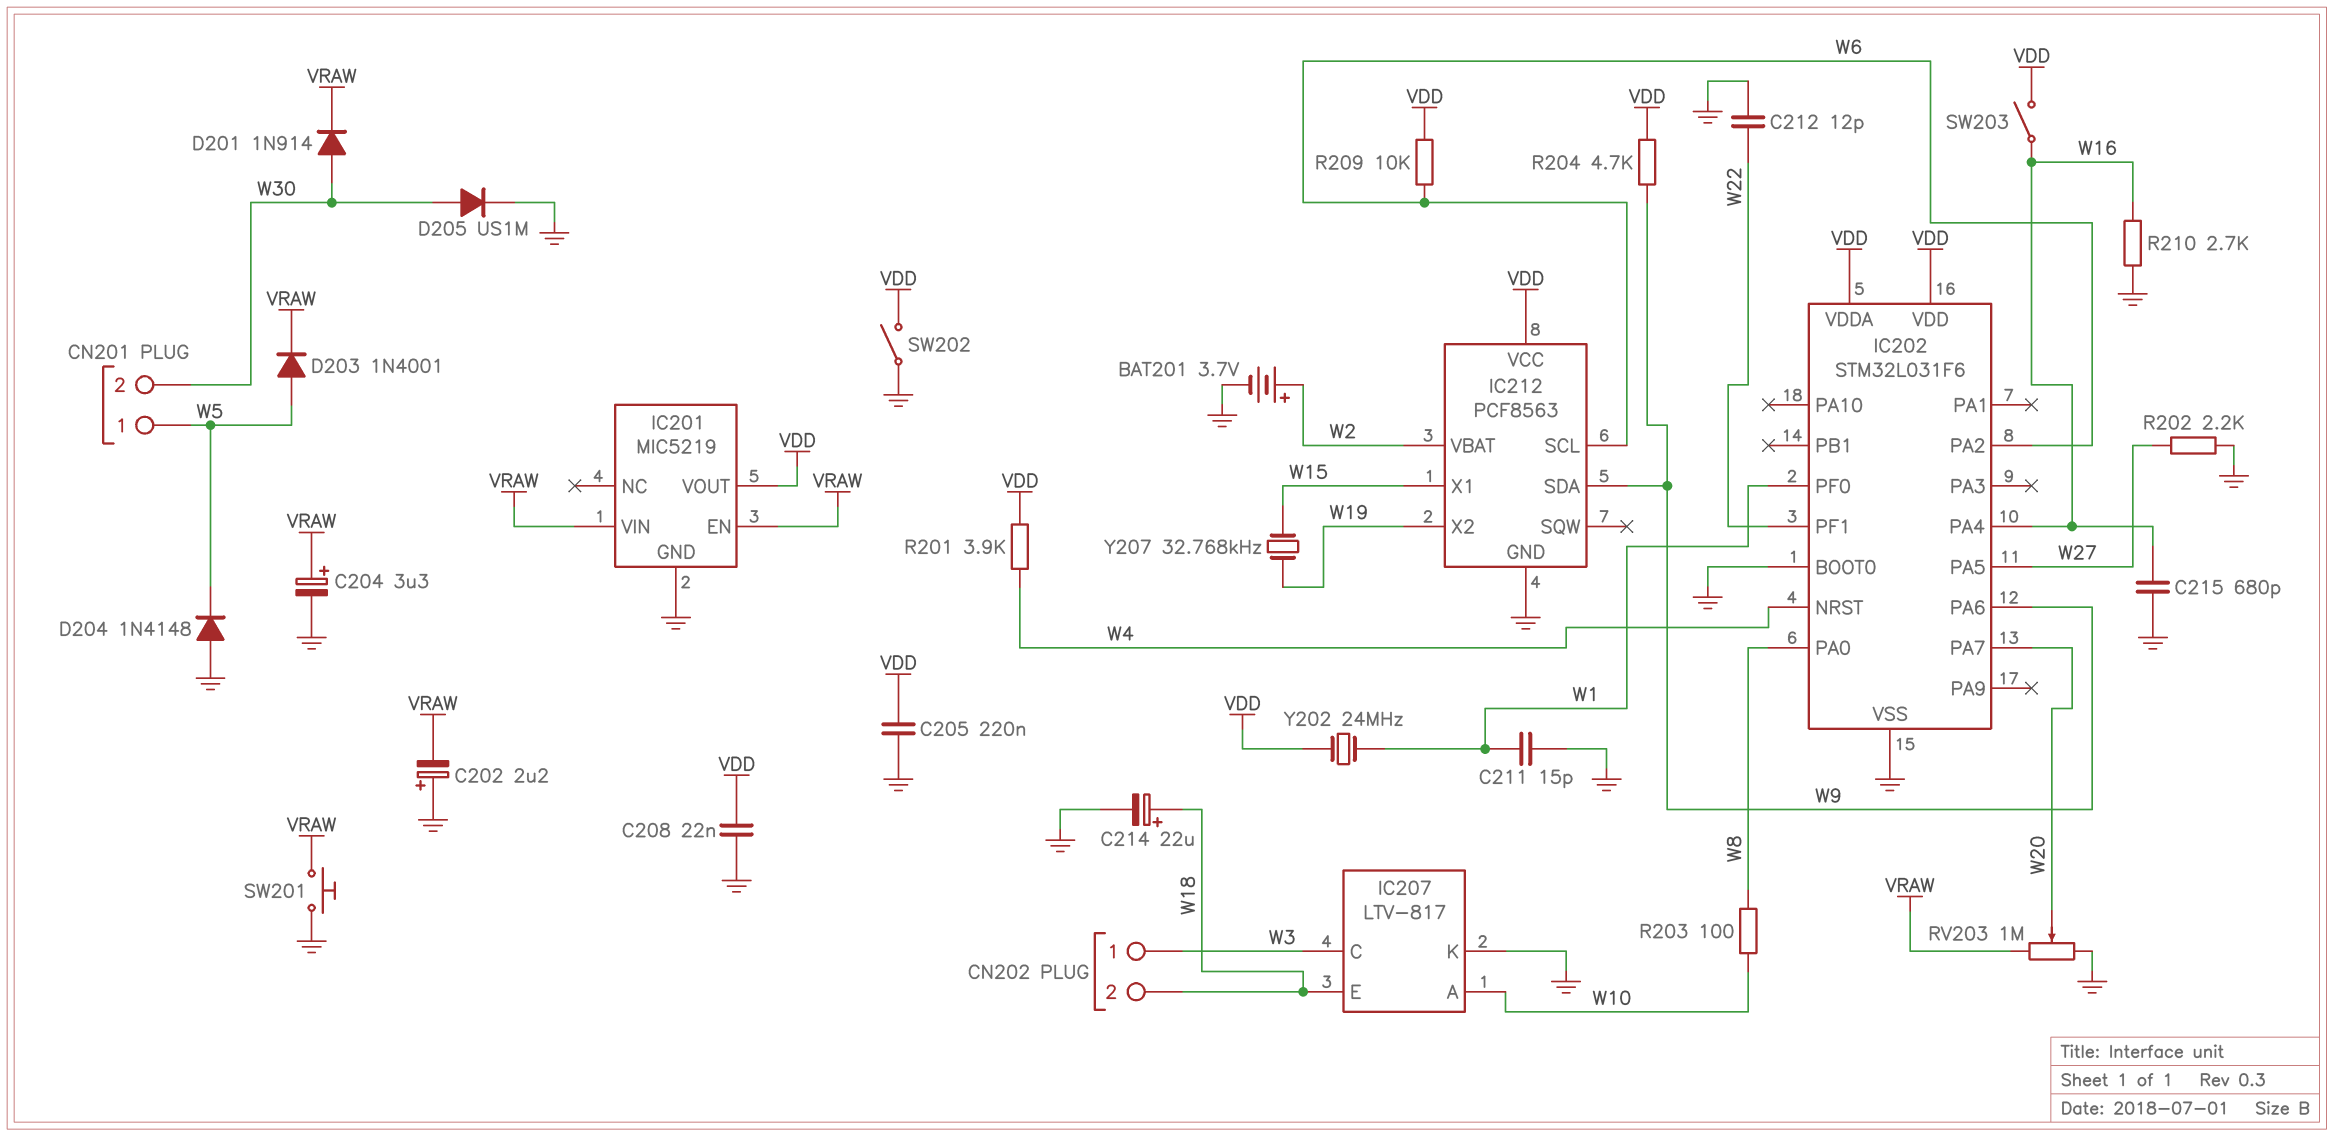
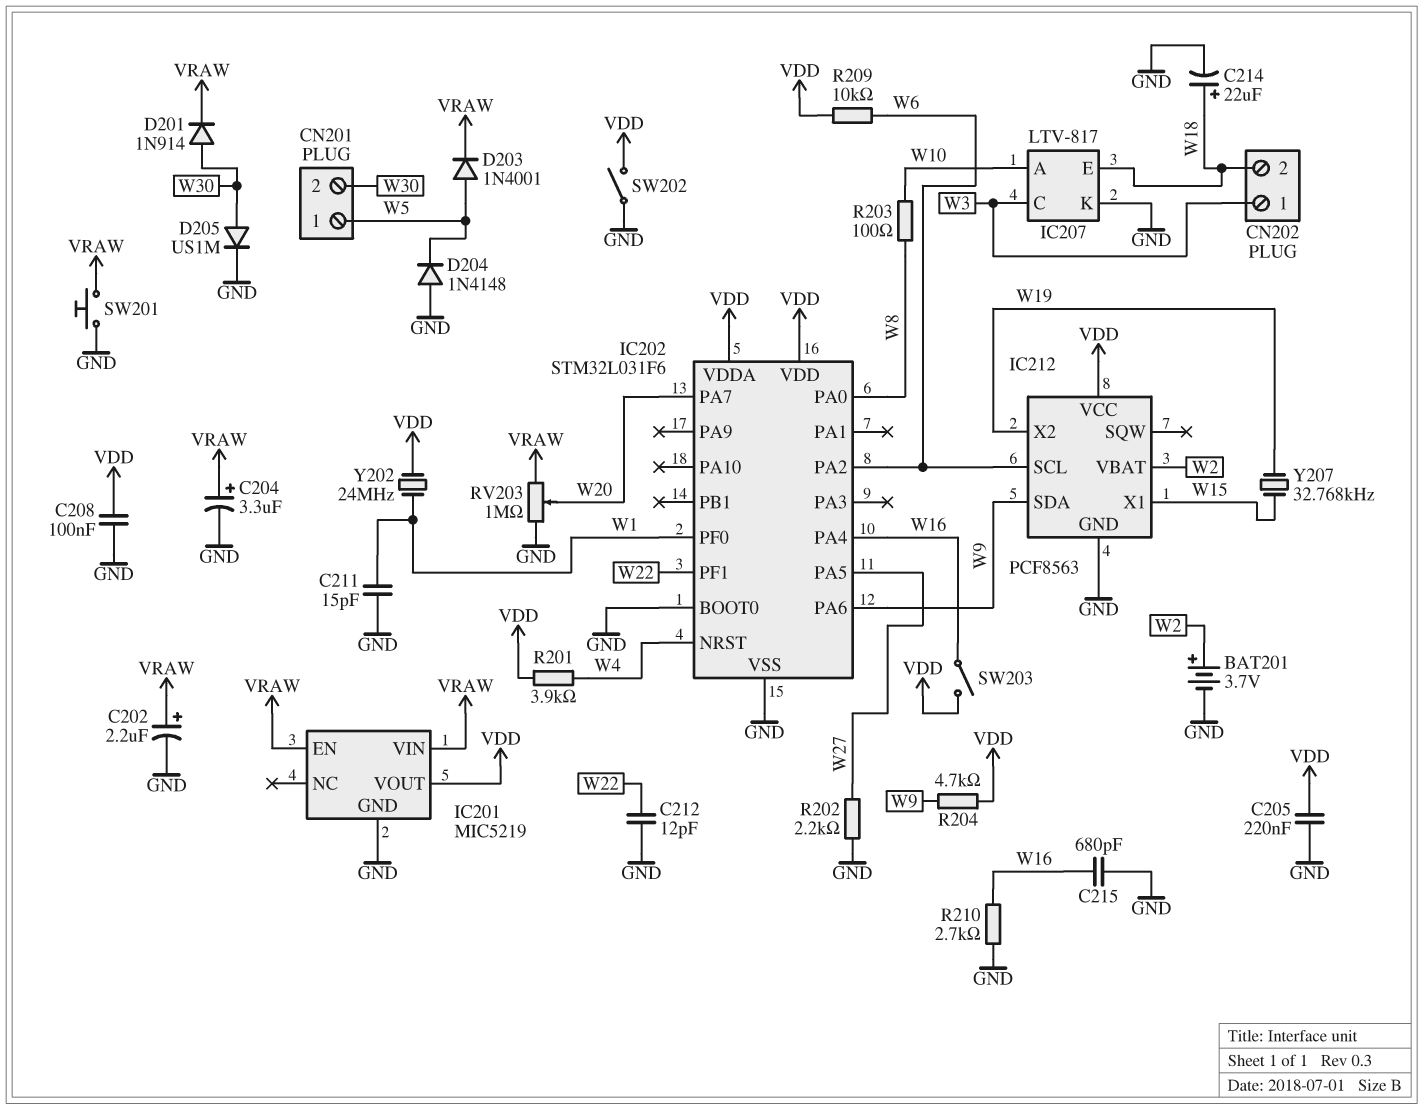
C202: 2.2uF (plus GND, minus VRAW) -> 2.2uF (plus VRAW, minus GND)
C208: 22nF (GND, VDD) -> 100nF (GND, VDD)

